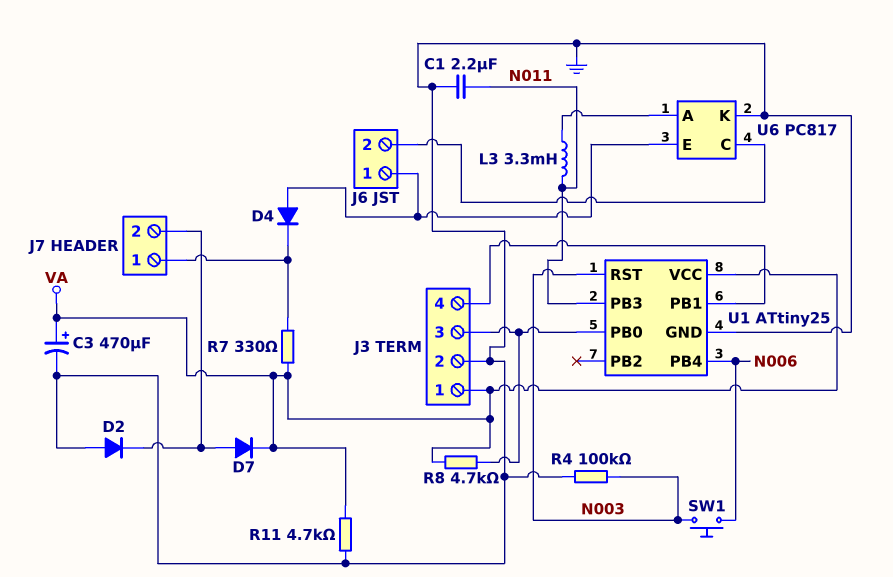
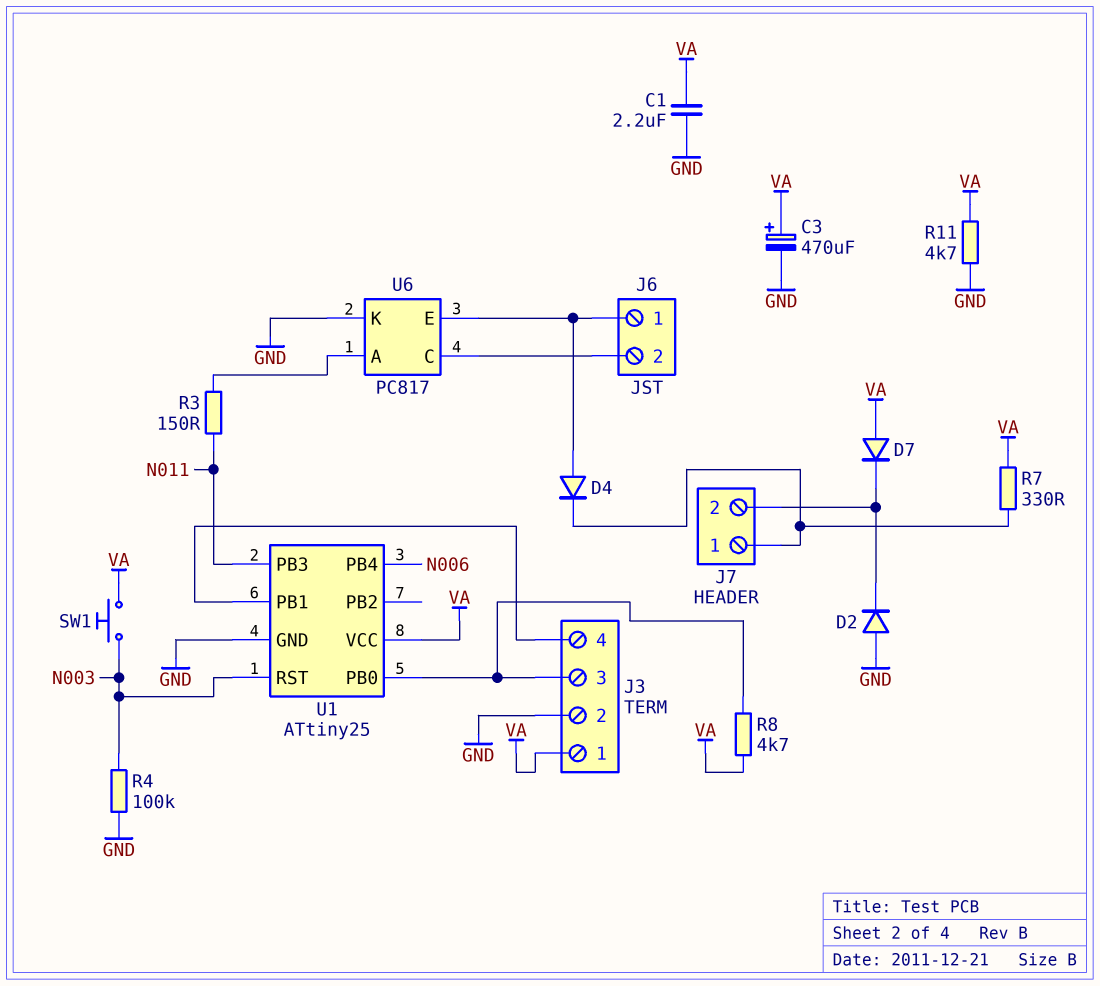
C1: 2.2uF (GND, N011) -> 2.2uF (GND, VA)
D7: diode (A J7/2, K VA) -> diode (A VA, K J7/2)
L3: 3.3mH (N011, U6/A) -> none
R3: none -> 150 (N011, U6/A)
SW1: button (N003, N006) -> button (N003, VA)

